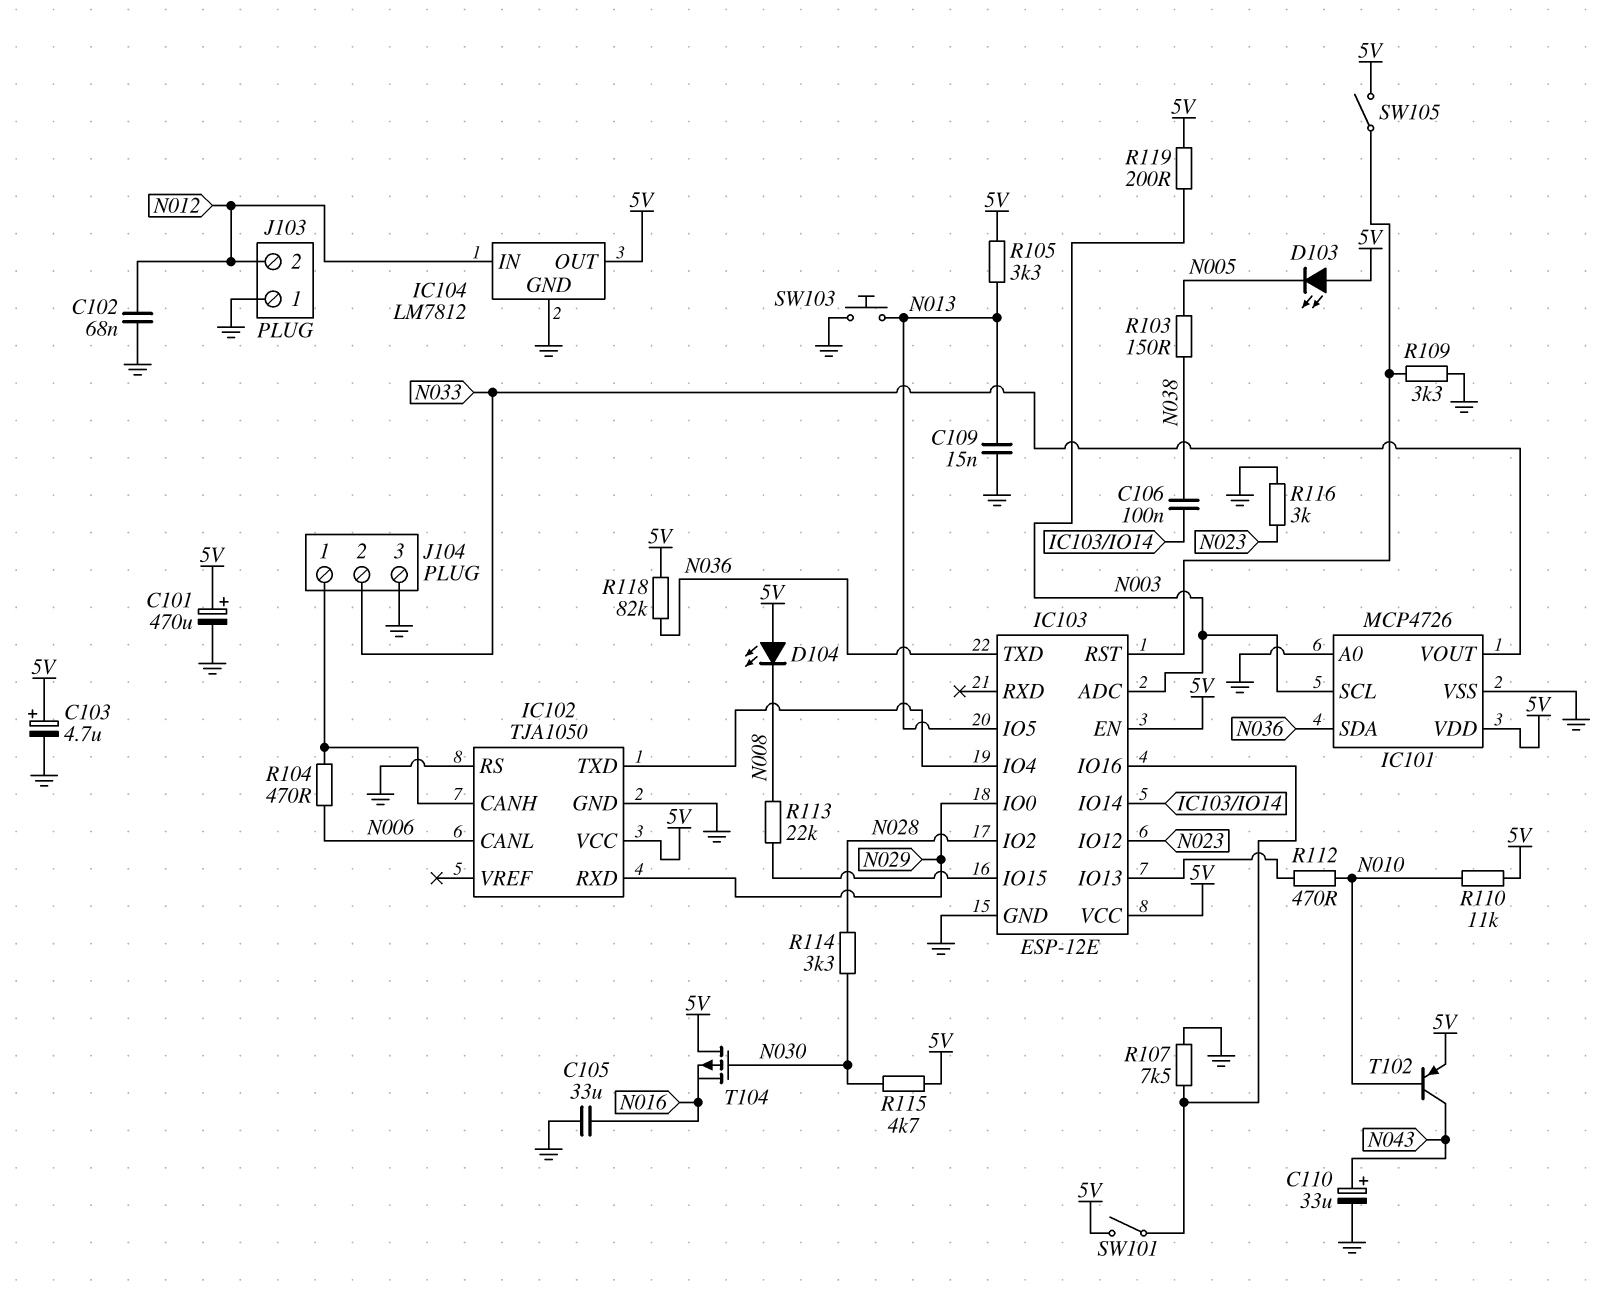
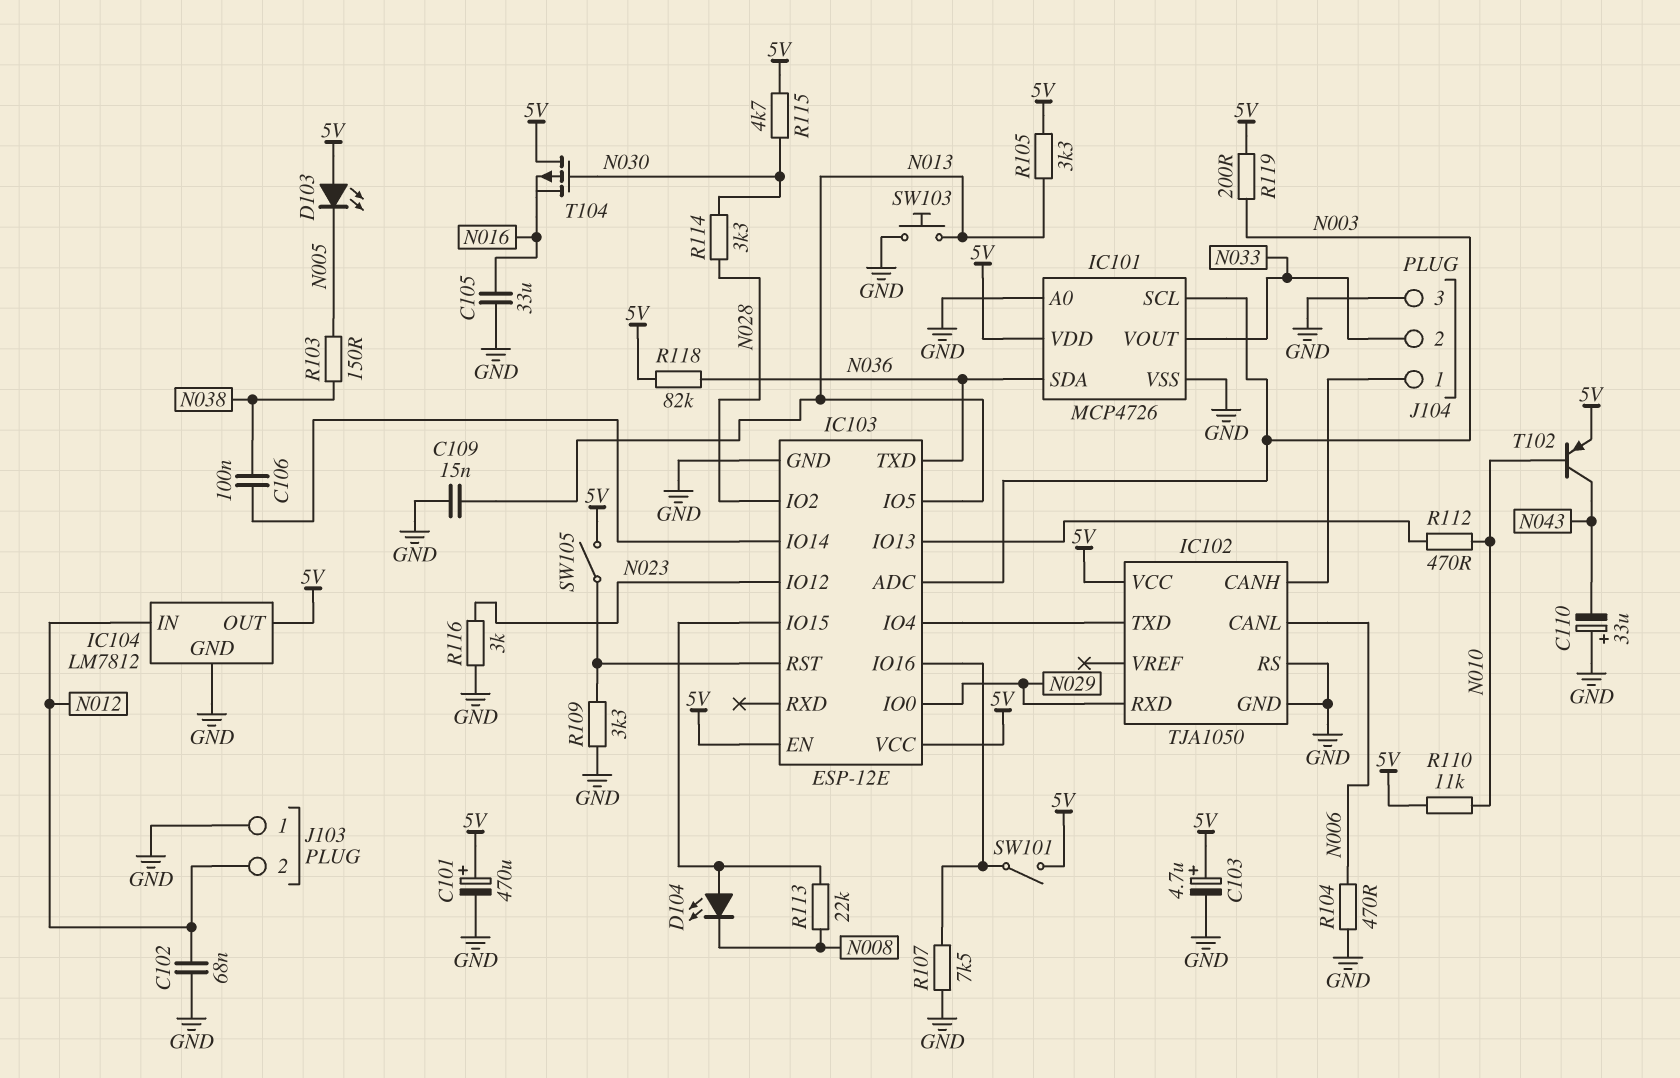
C110: 33uF (plus N043, minus GND) -> 33uF (plus GND, minus N043)
D104: LED (A 5V, K N008) -> LED (A IC103/IO15, K N008)
R104: 470 (IC102/CANH, N006) -> 470 (GND, N006)

